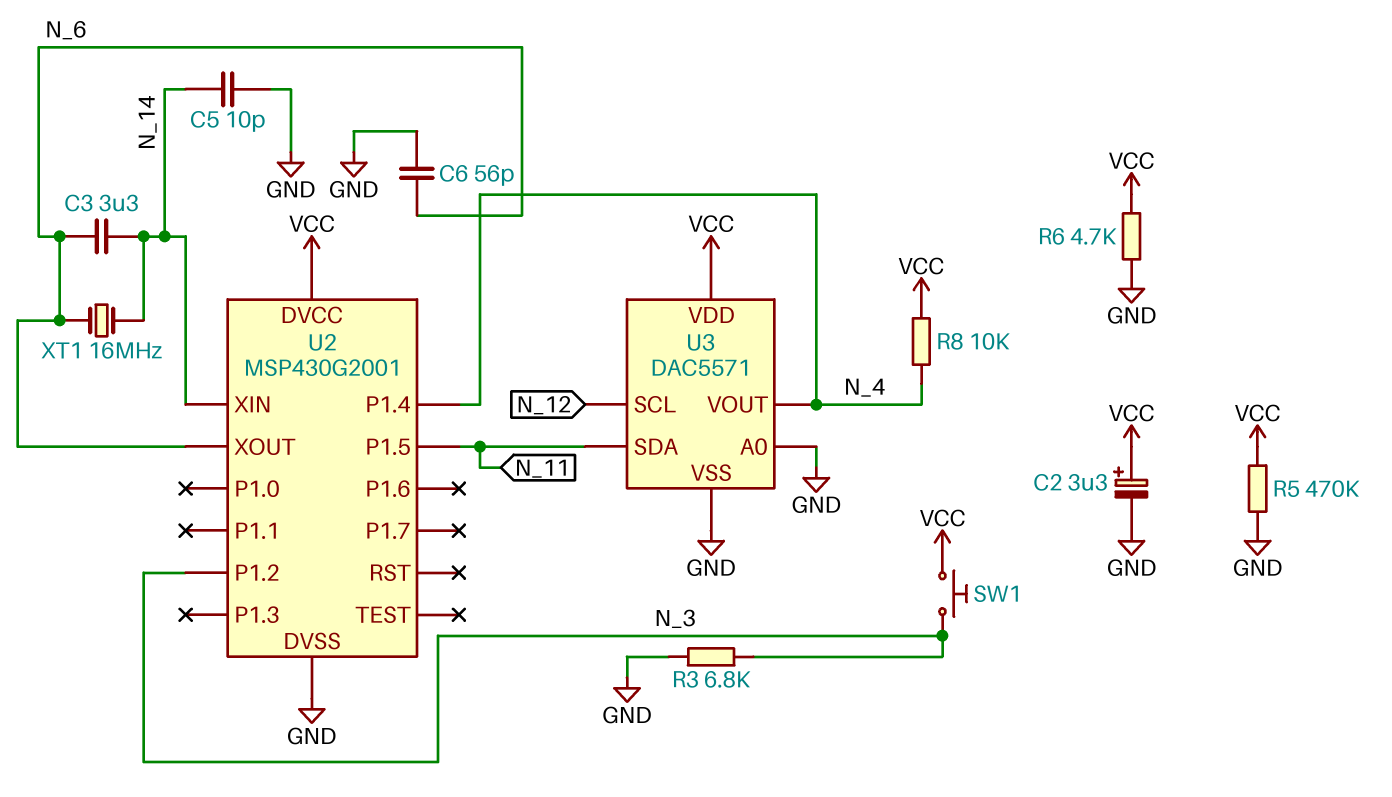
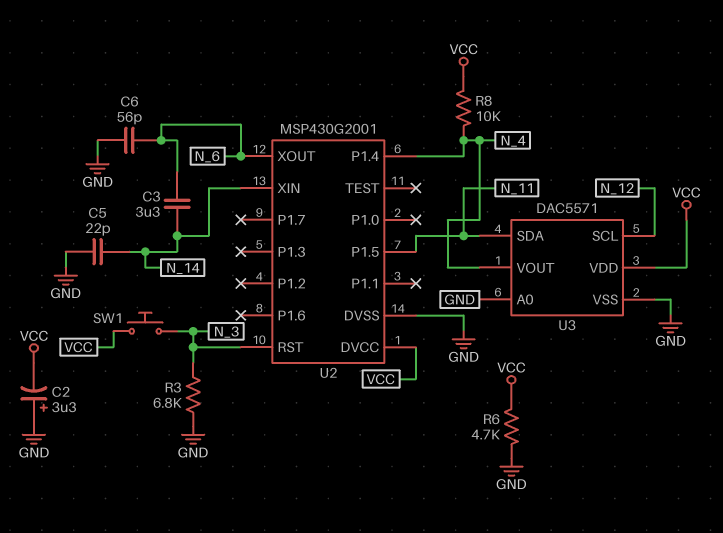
C2: 3.3uF (plus VCC, minus GND) -> 3.3uF (plus GND, minus VCC)
C5: 10pF (GND, N_14) -> 22pF (GND, N_14)
R5: 470k (GND, VCC) -> none
U2 pin P1.2: N_3 -> none
U2 pin RST: none -> N_3
XT1: 16MHz (N_6, N_14) -> none

